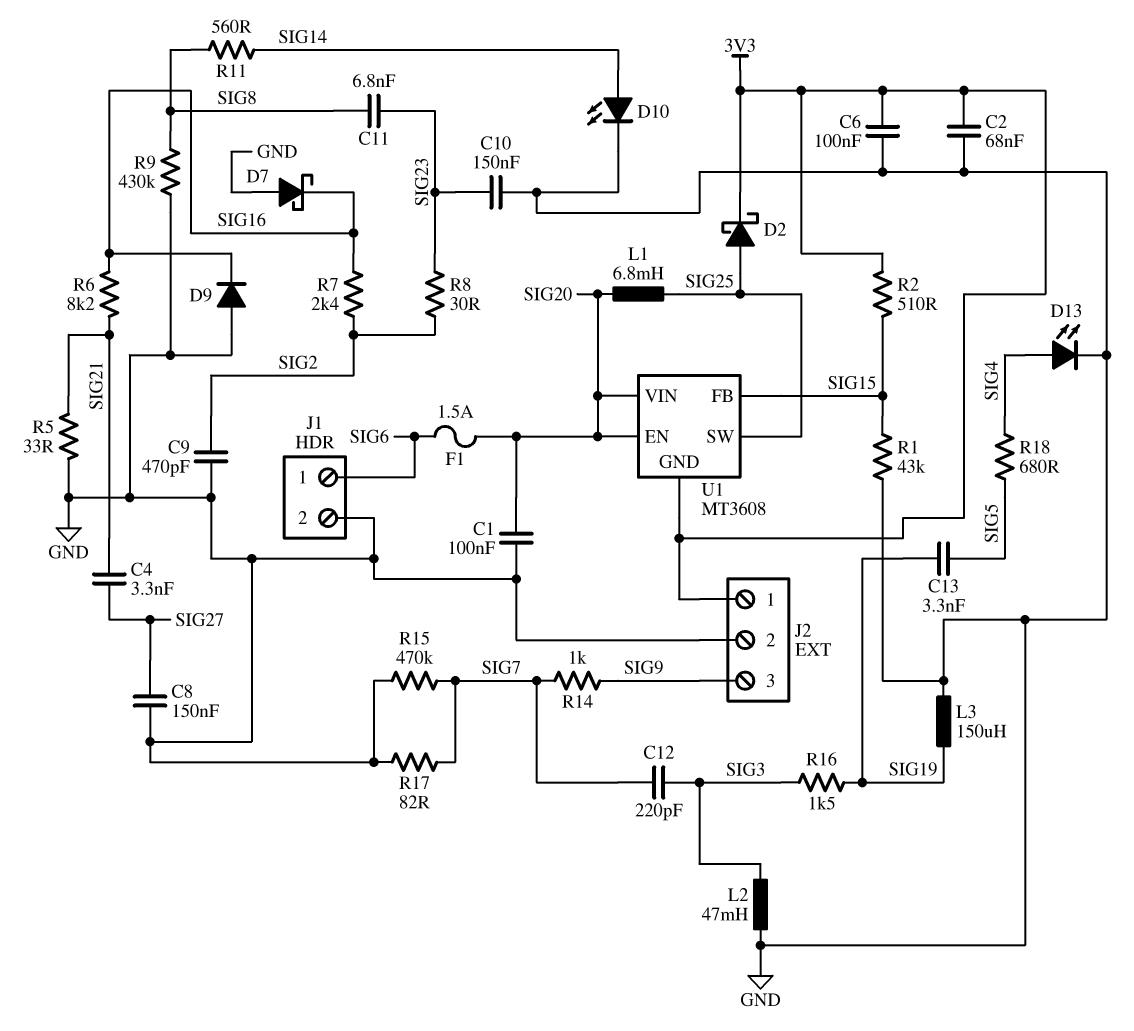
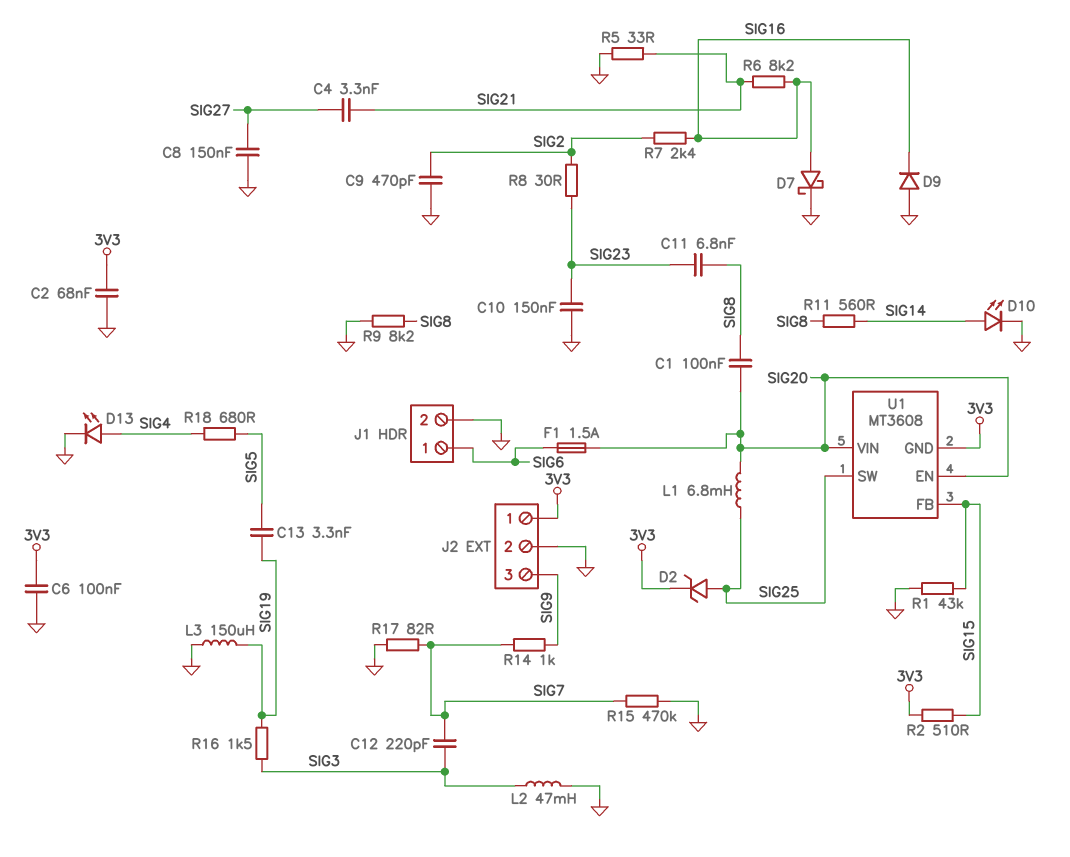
C1: 100nF (GND, SIG20) -> 100nF (SIG8, SIG20)
D2: schottky (A SIG25, K 3V3) -> zener (A SIG25, K 3V3)
D7: schottky (A GND, K SIG16) -> schottky (A SIG16, K GND)
R9: 430k (GND, SIG8) -> 8.2k (GND, SIG8)

